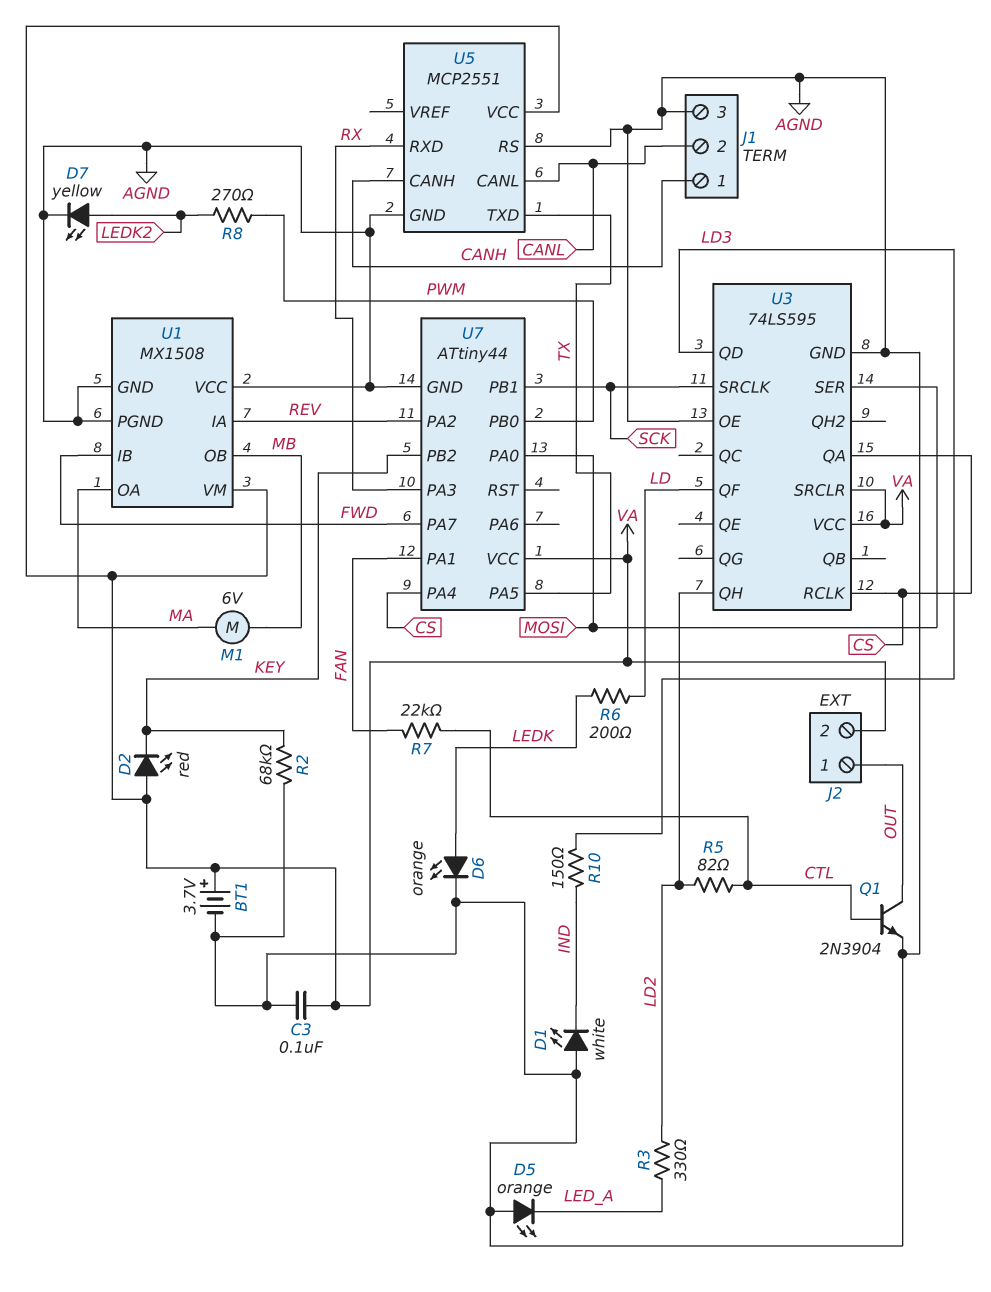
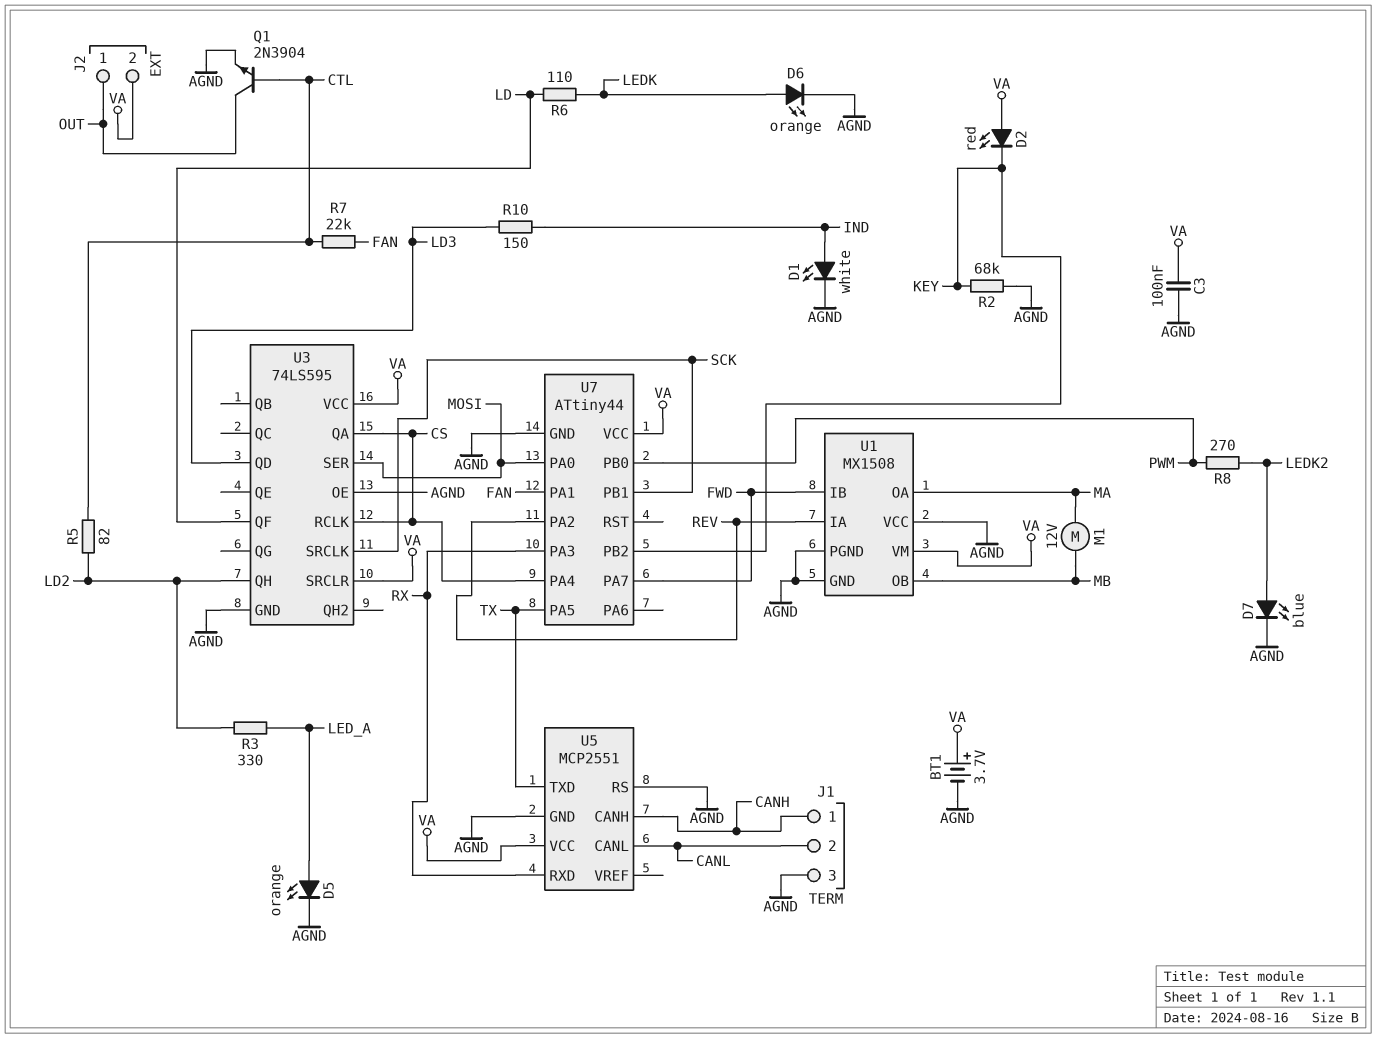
D1: LED white (A AGND, K IND) -> LED white (A IND, K AGND)
D5: LED orange (A AGND, K LED_A) -> LED orange (A LED_A, K AGND)
D7: LED yellow (A LEDK2, K AGND) -> LED blue (A LEDK2, K AGND)
M1: motor 6V (MA, MB) -> motor 12V (MA, MB)
R6: 200 (LD, LEDK) -> 110 (LD, LEDK)

